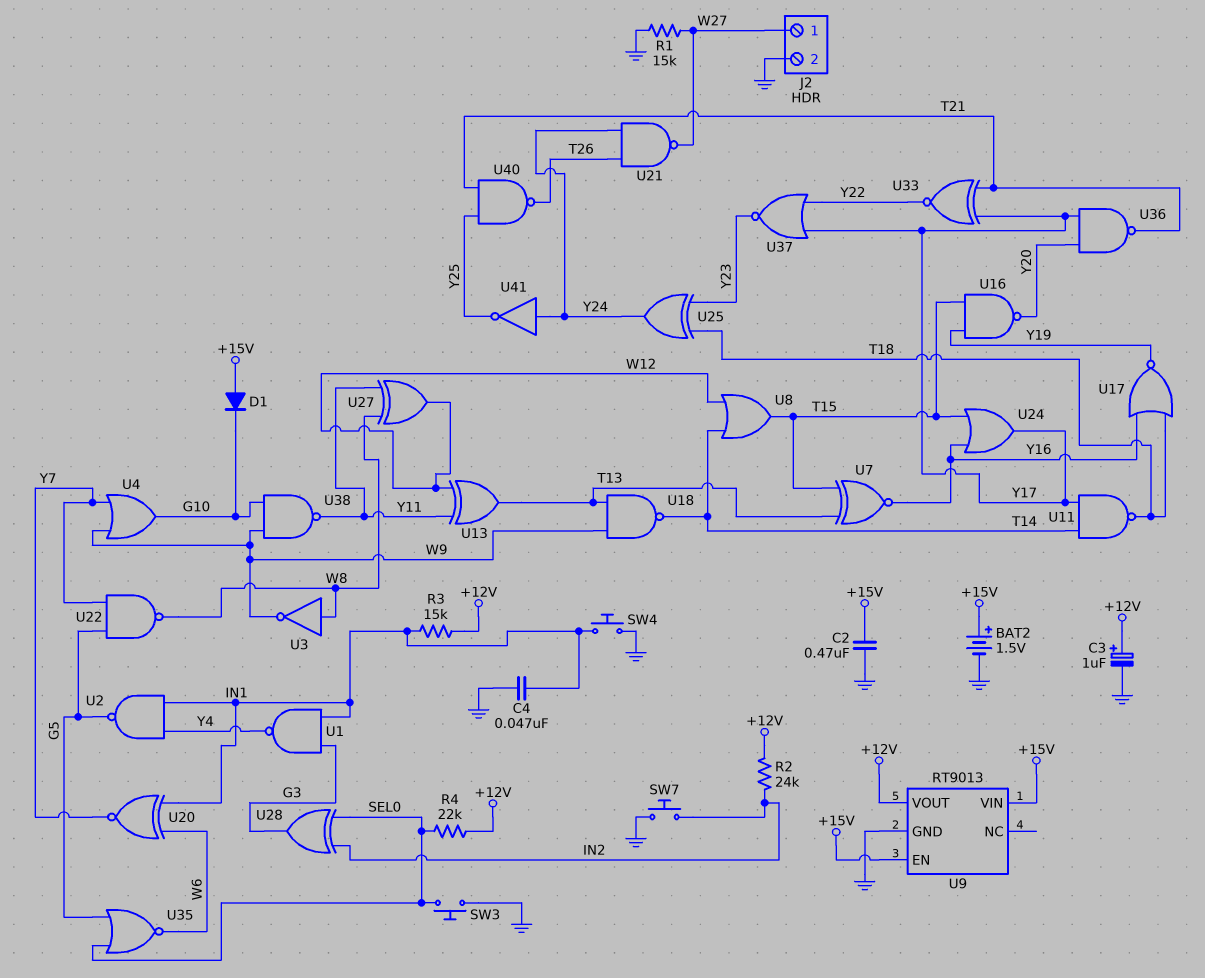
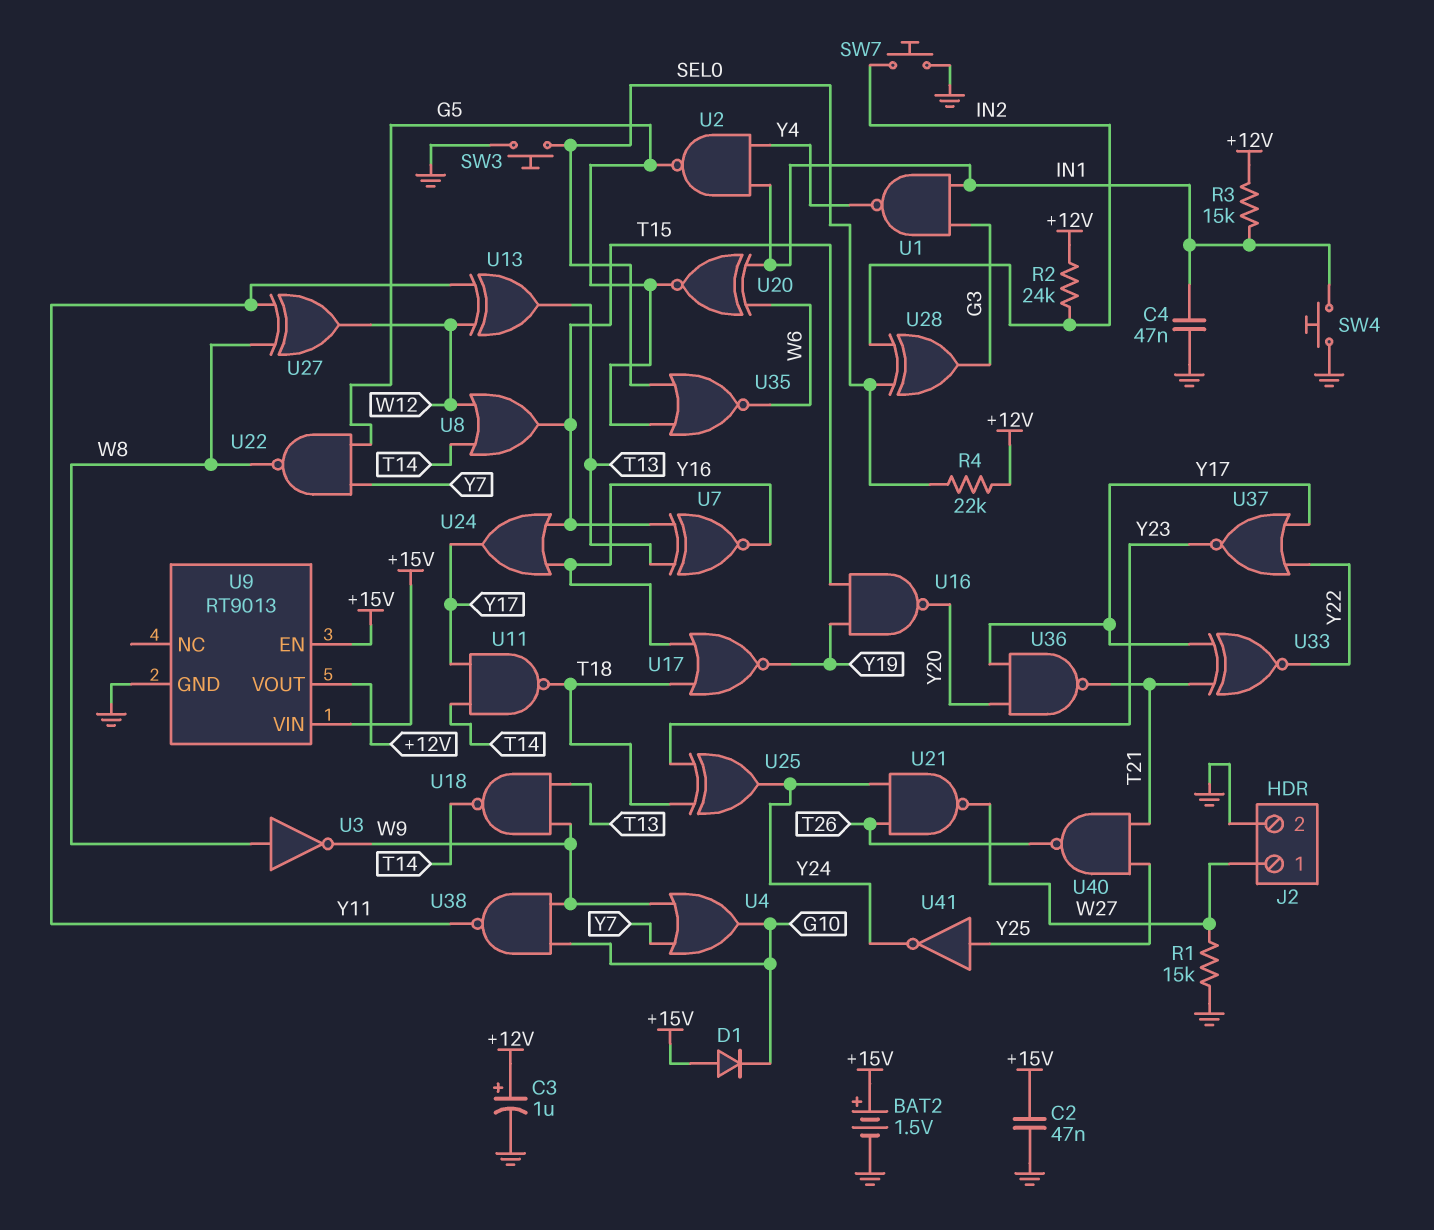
C2: 470nF (+15V, GND) -> 47nF (+15V, GND)
U20: XNOR (in IN1, in W6, out Y7) -> XNOR (in IN1, in W6, out G5)
U41: NOT (in Y24, out Y25) -> NOT (in Y25, out Y24)

